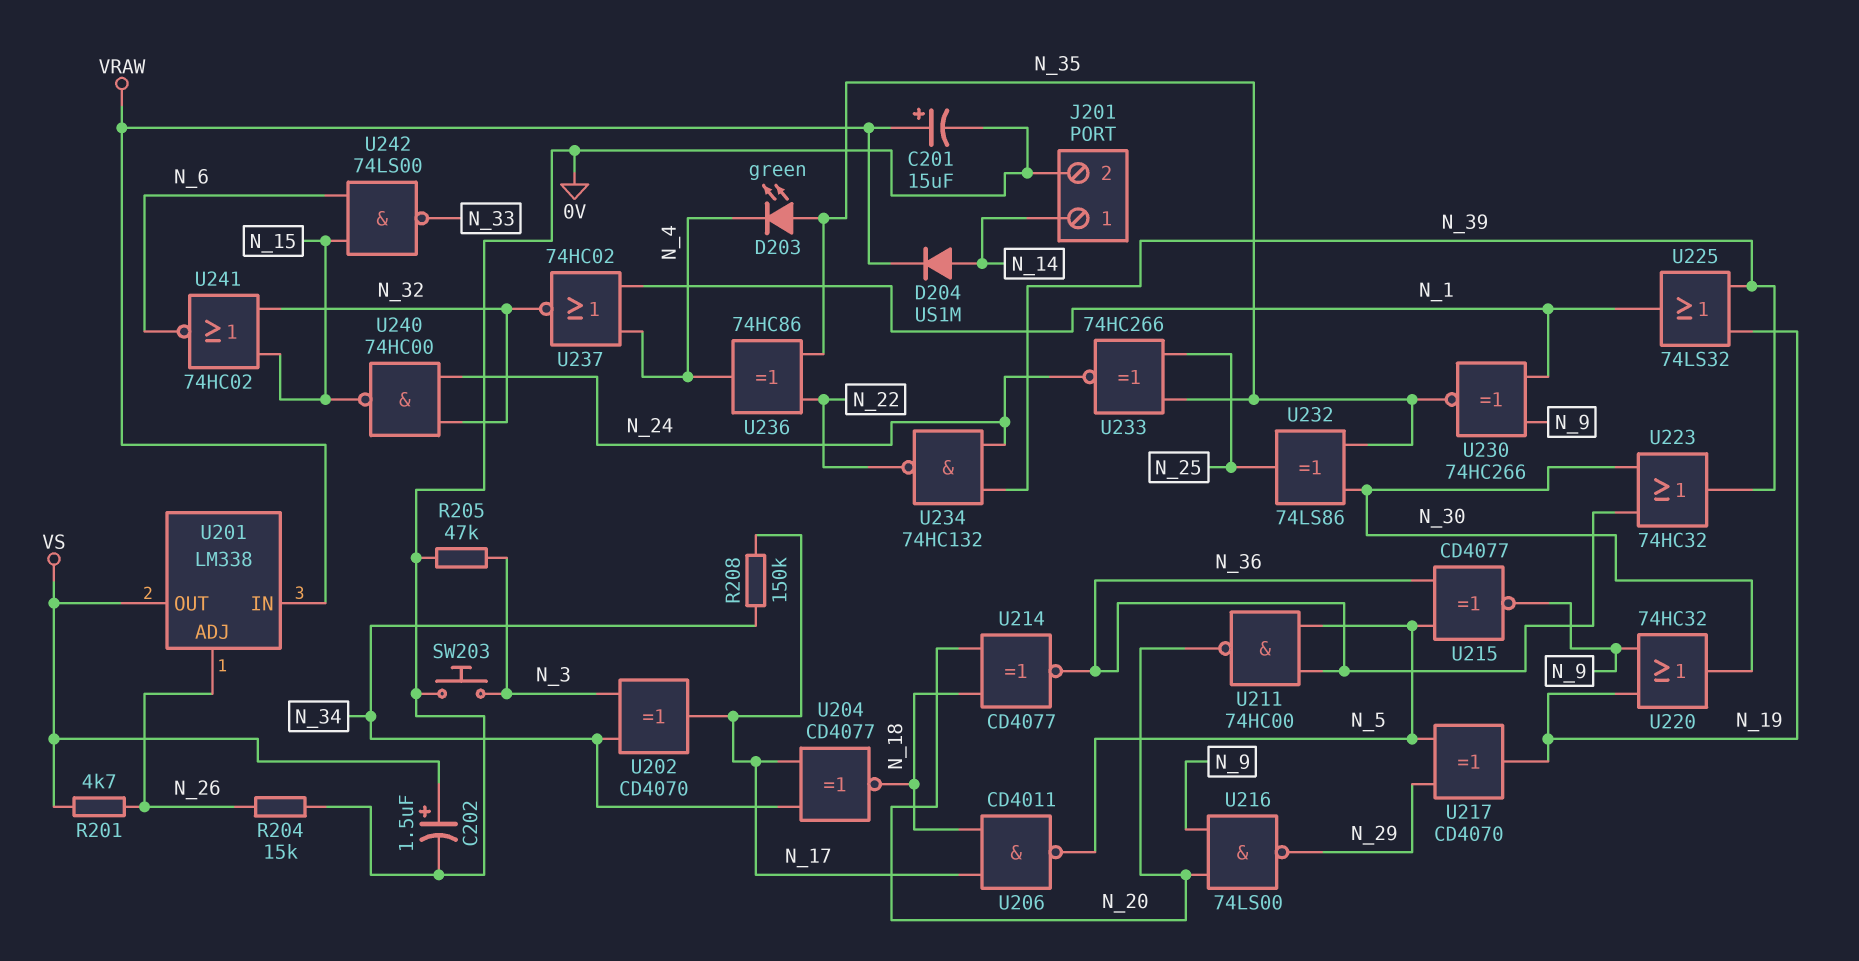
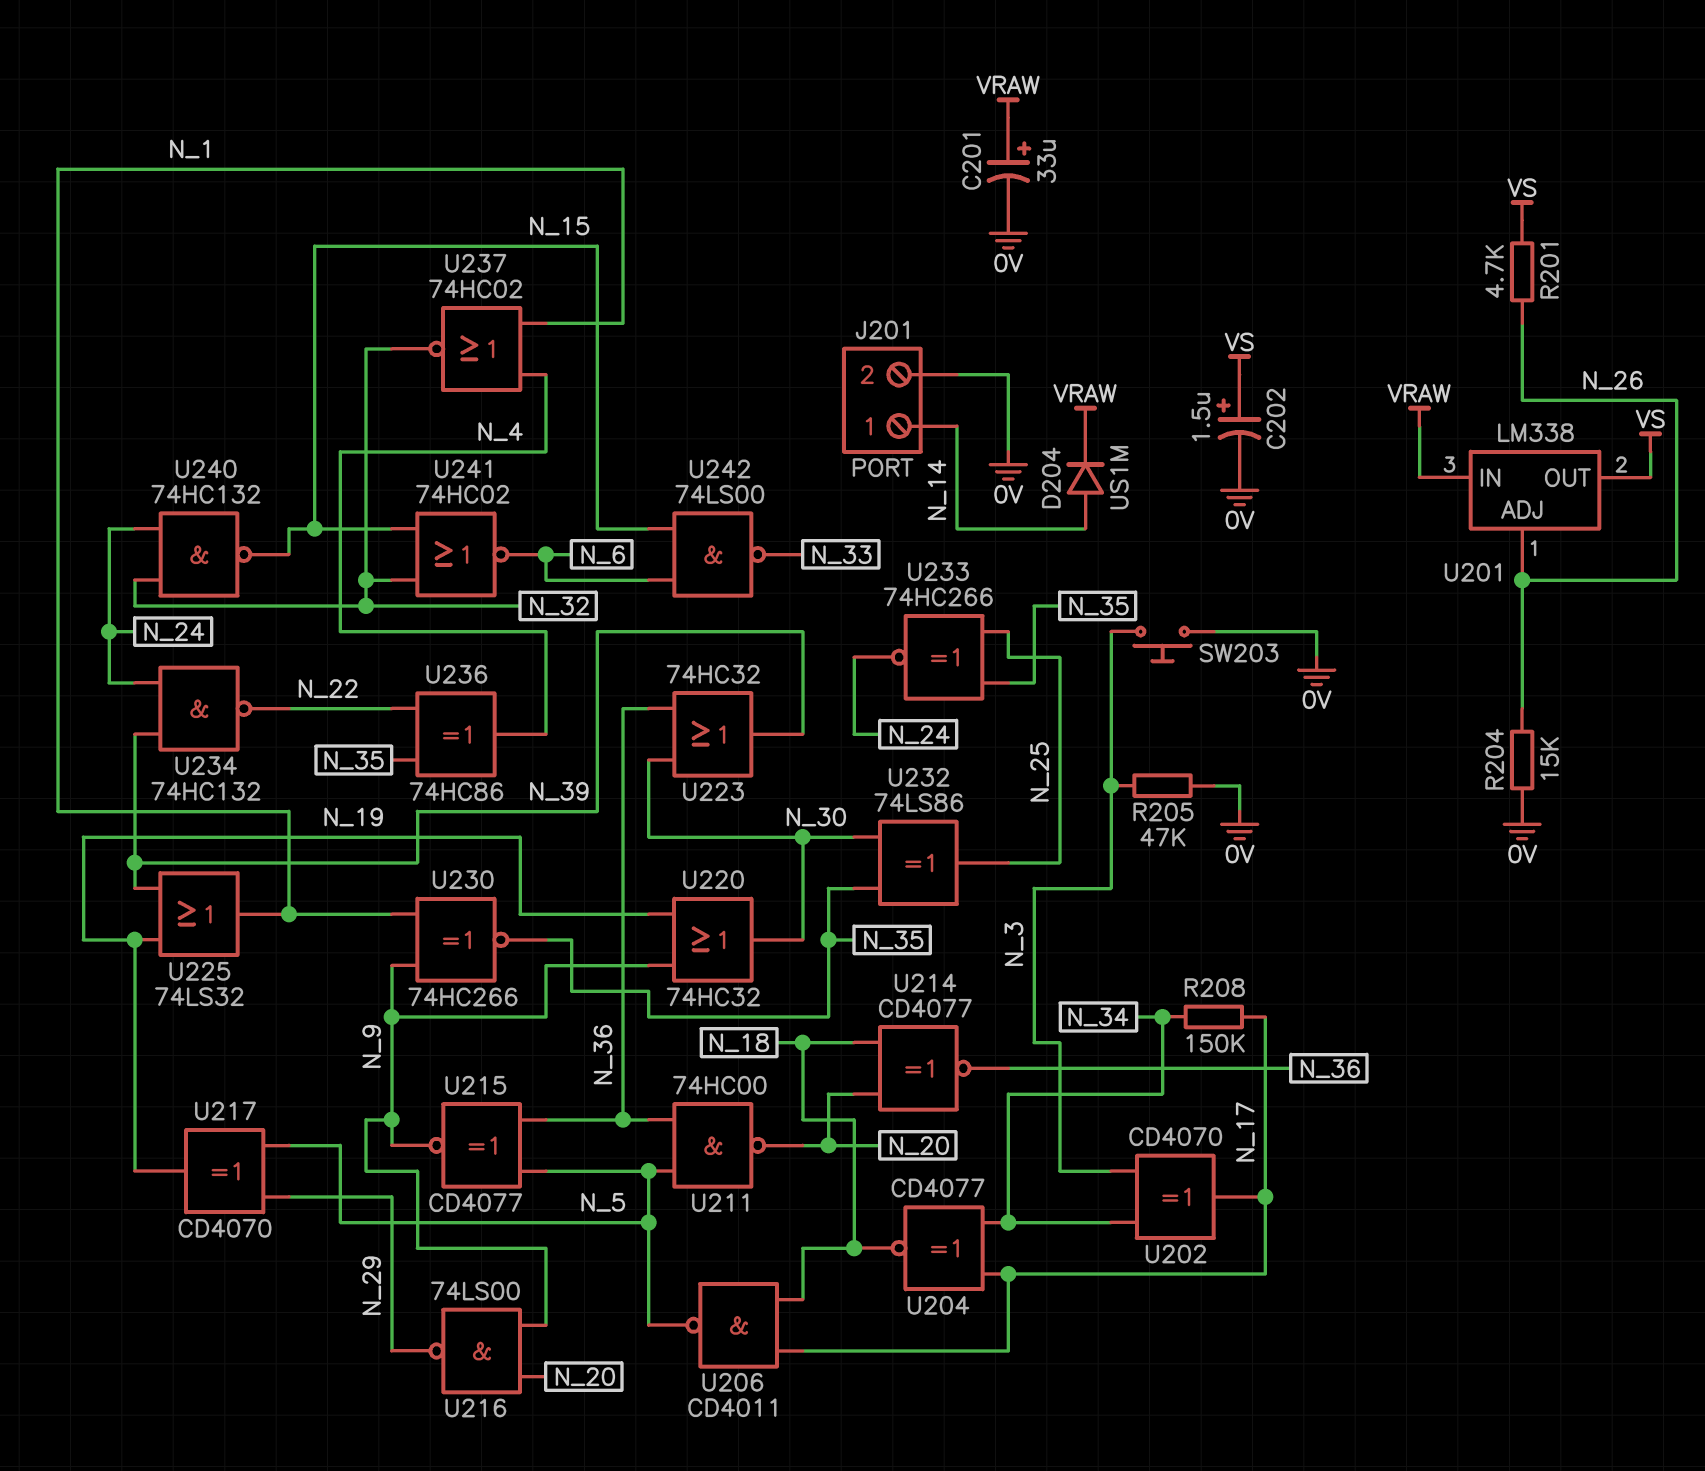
C201: 15uF (plus VRAW, minus 0V) -> 33uF (plus VRAW, minus 0V)
D203: LED green (A N_35, K N_4) -> none
U240: NAND 74HC00 (in N_24, in N_32, out N_15) -> NAND 74HC132 (in N_24, in N_32, out N_15)

